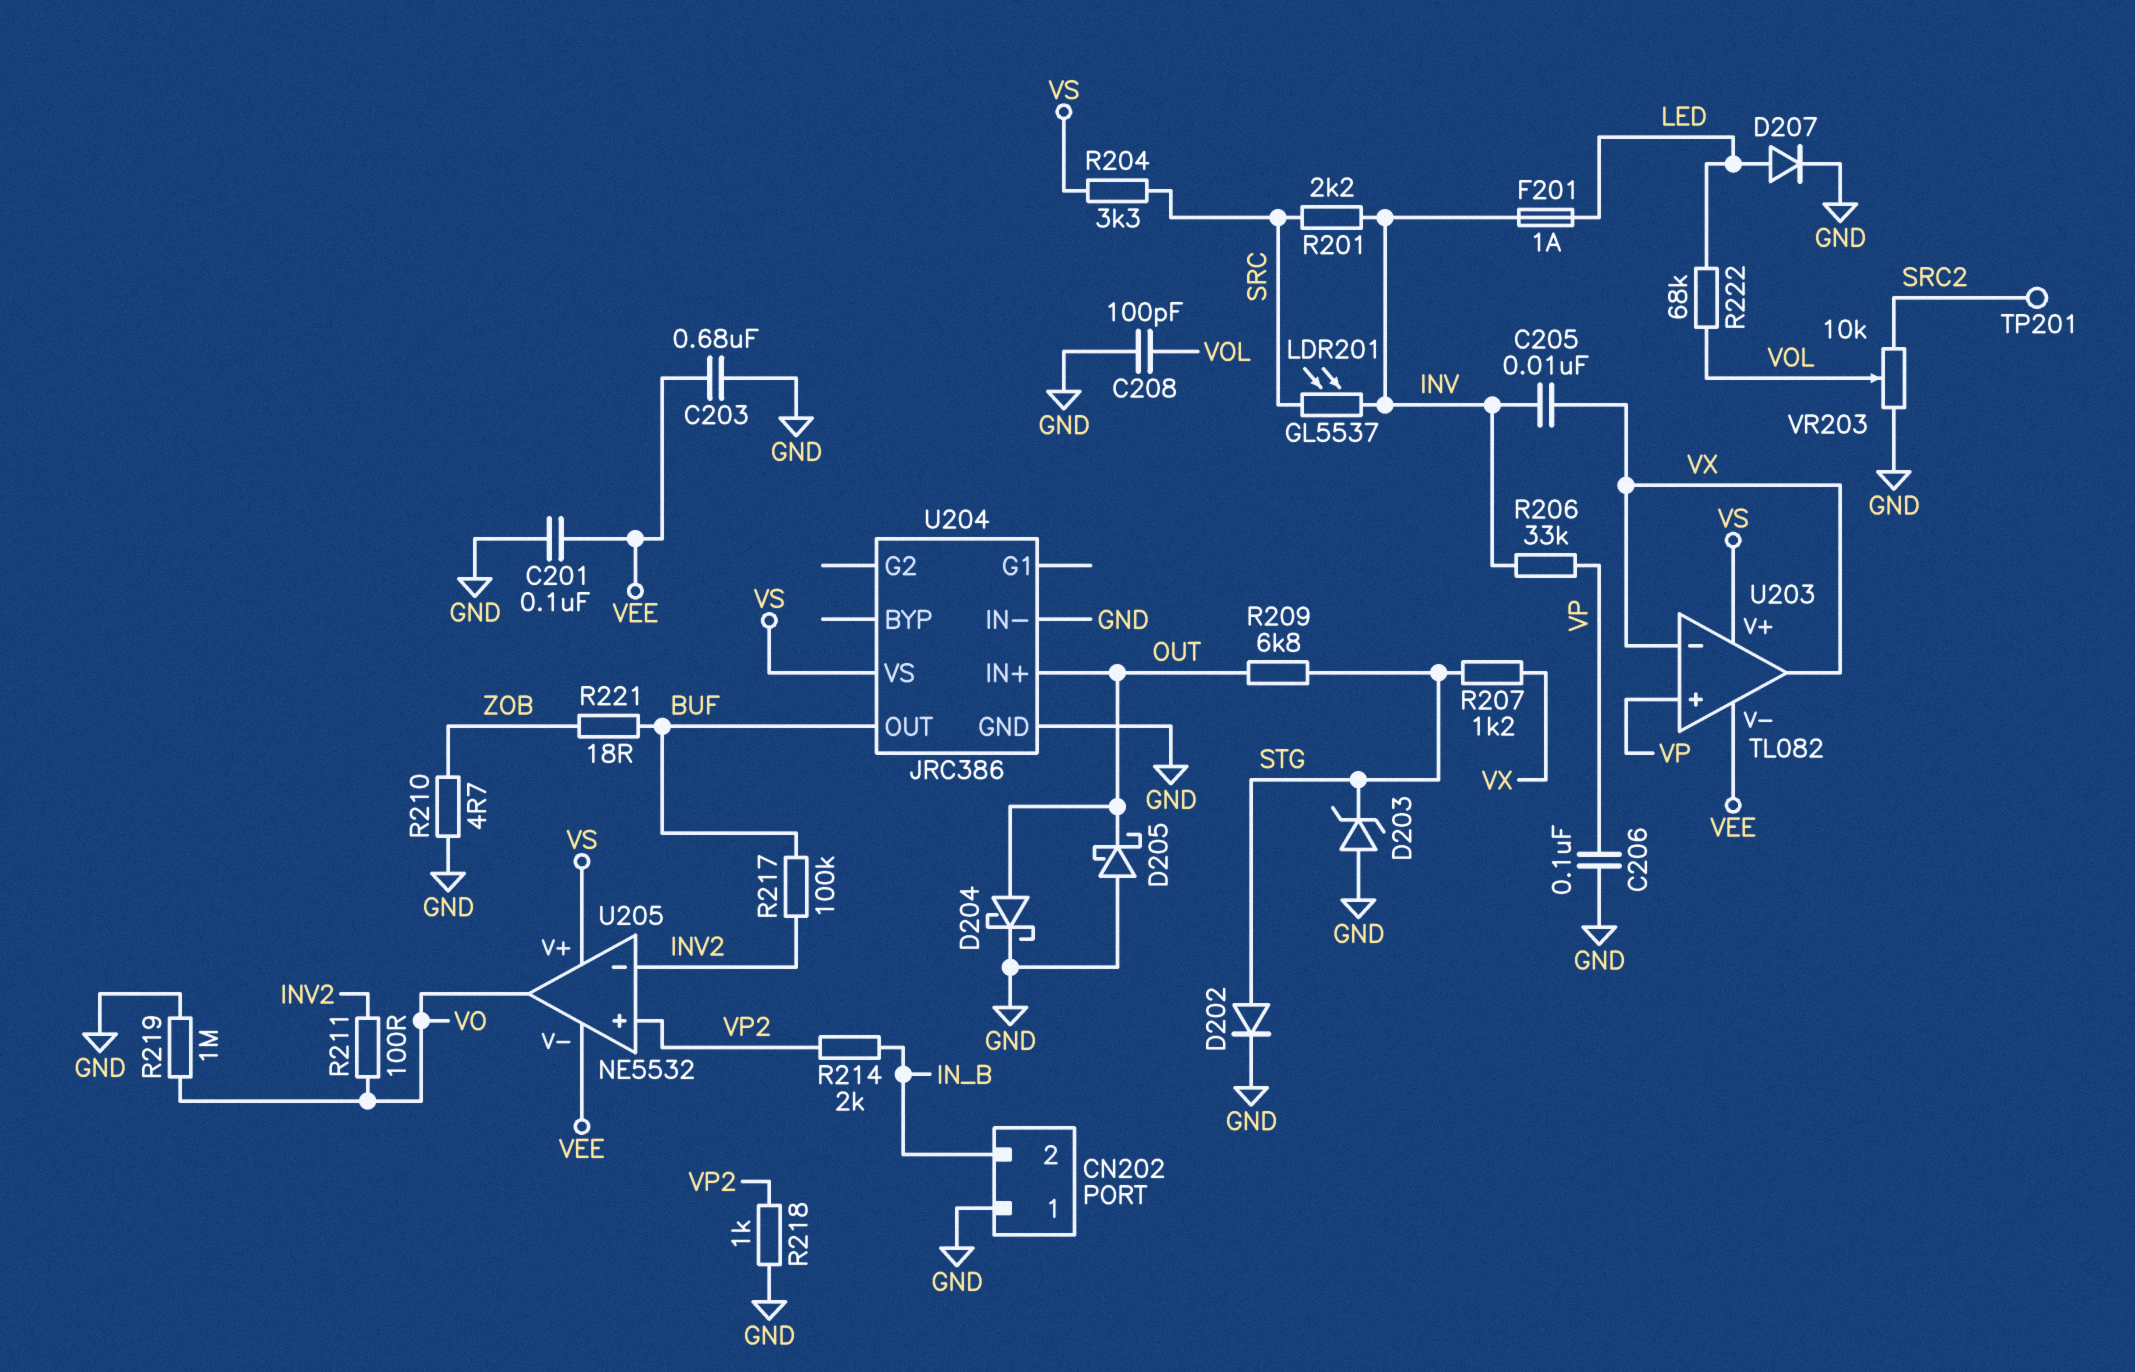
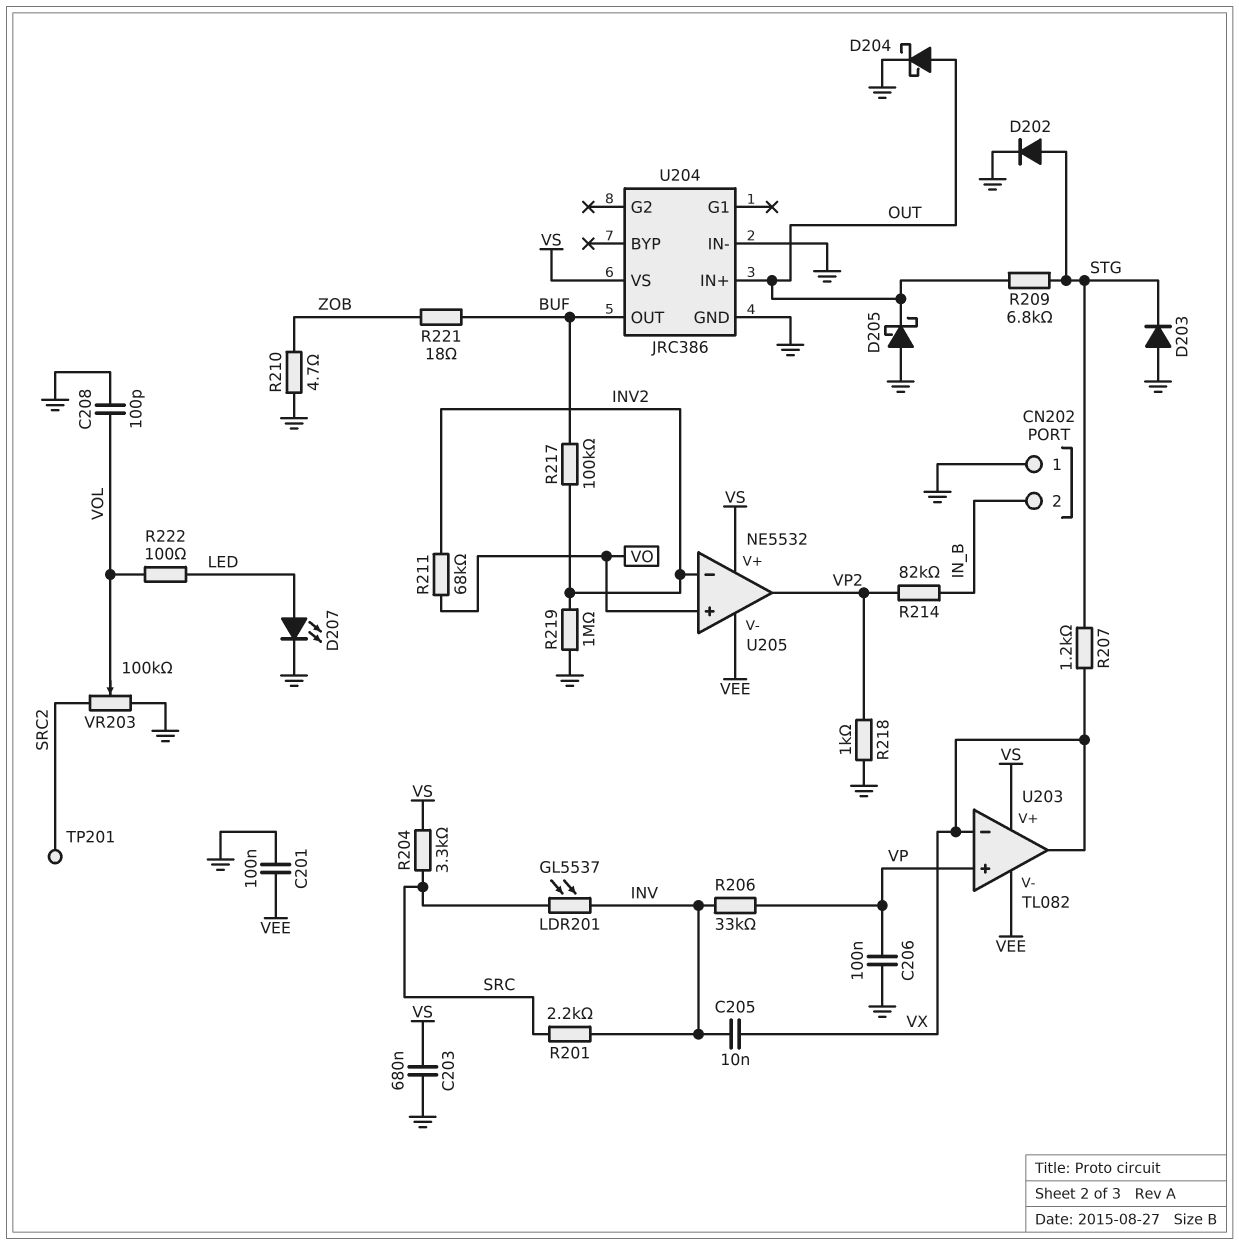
C203: 680nF (GND, VEE) -> 680nF (GND, VS)
D203: zener (A GND, K STG) -> diode (A GND, K STG)
D207: diode (A LED, K GND) -> LED (A LED, K GND)
F201: 1A (INV, LED) -> none
R211: 100 (INV2, VO) -> 68k (INV2, VO)
R214: 2k (IN_B, VP2) -> 82k (IN_B, VP2)
R219: 1M (GND, VO) -> 1M (GND, INV2)
R222: 68k (LED, VOL) -> 100 (LED, VOL)
U205 pin in+: VP2 -> VO
U205 pin out: VO -> VP2
VR203: 10k (GND, SRC2, wiper VOL) -> 100k (GND, SRC2, wiper VOL)

